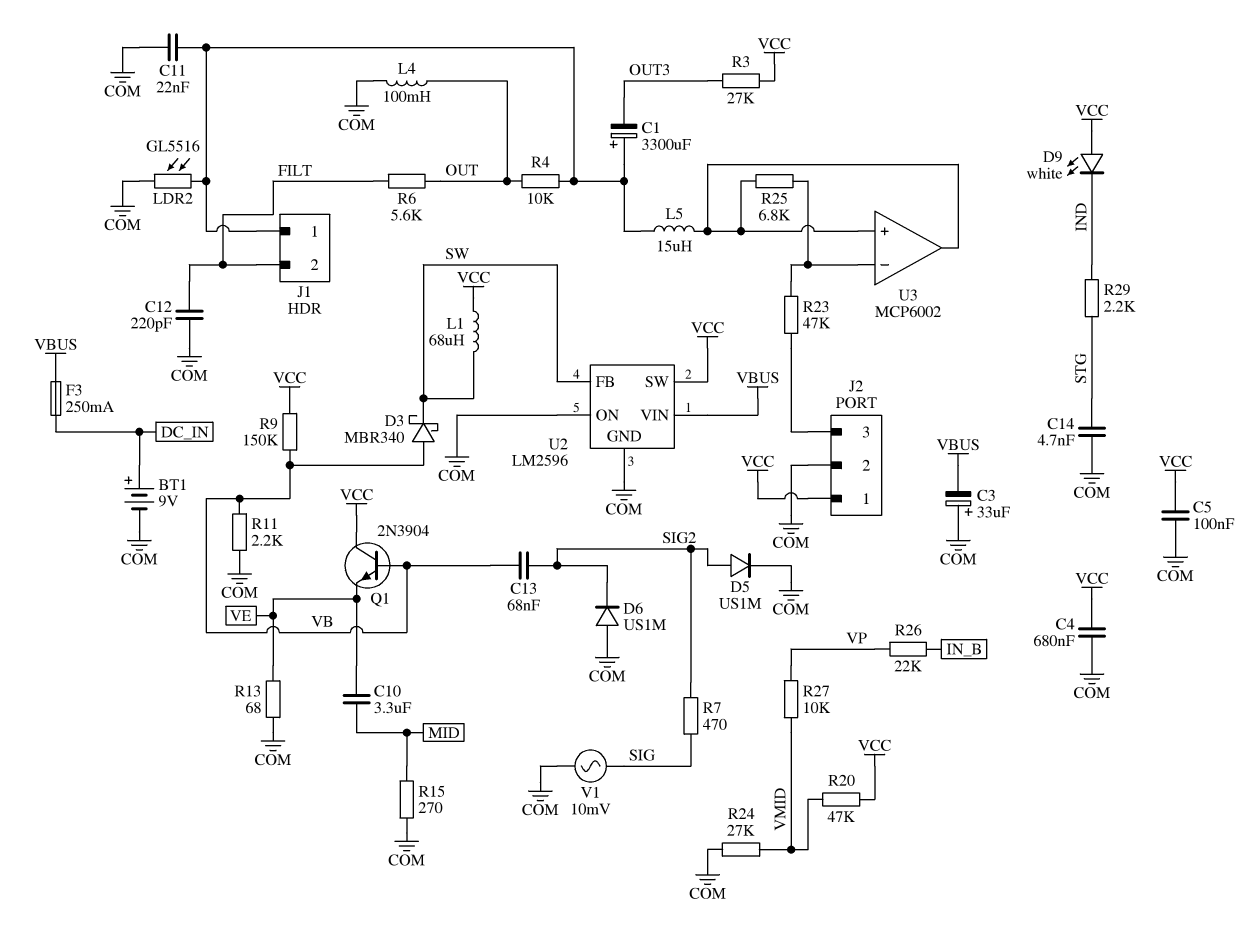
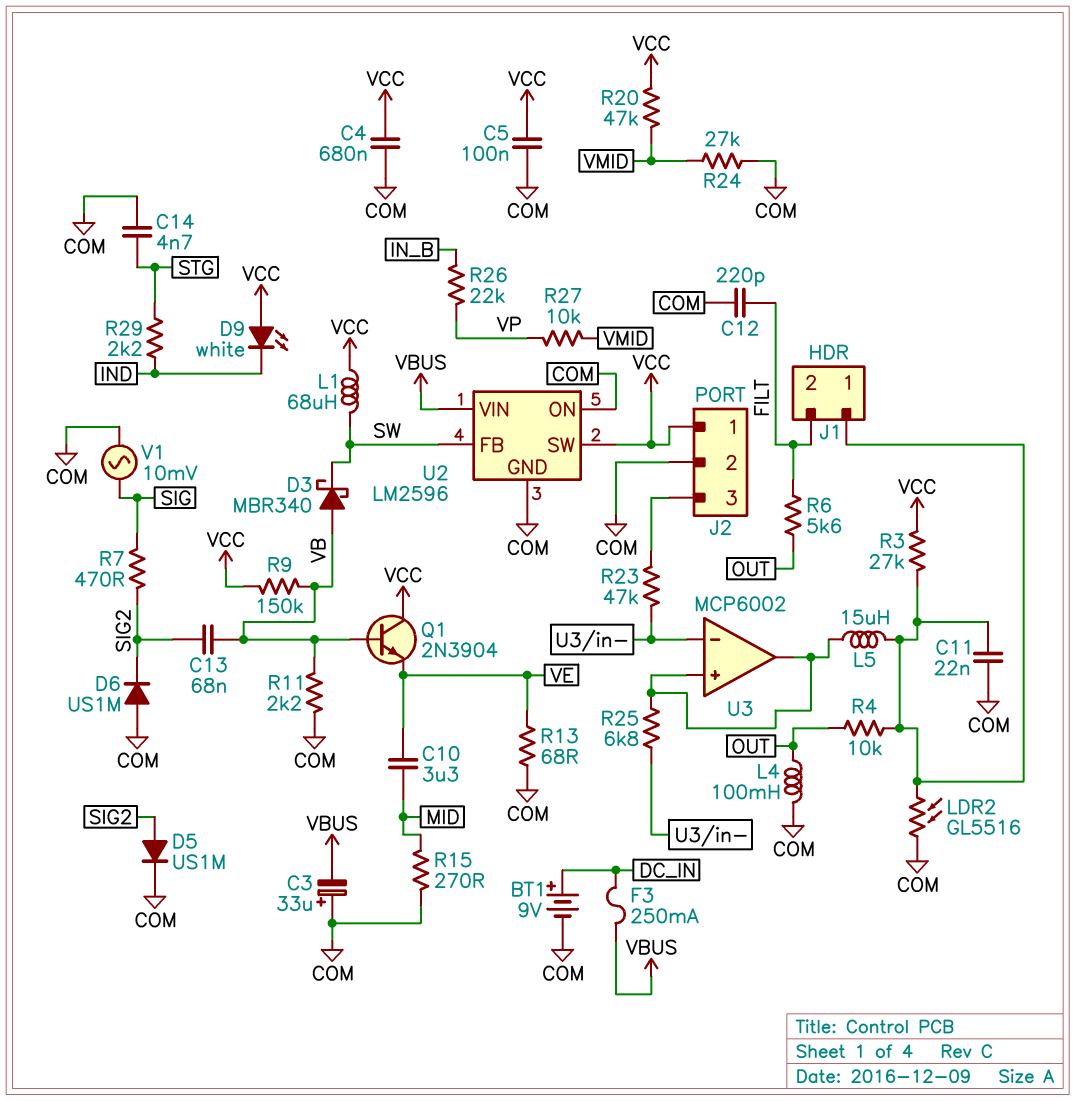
C1: 3300uF (plus J1/1, minus OUT3) -> none
R3: 27k (OUT3, VCC) -> 27k (J1/1, VCC)

